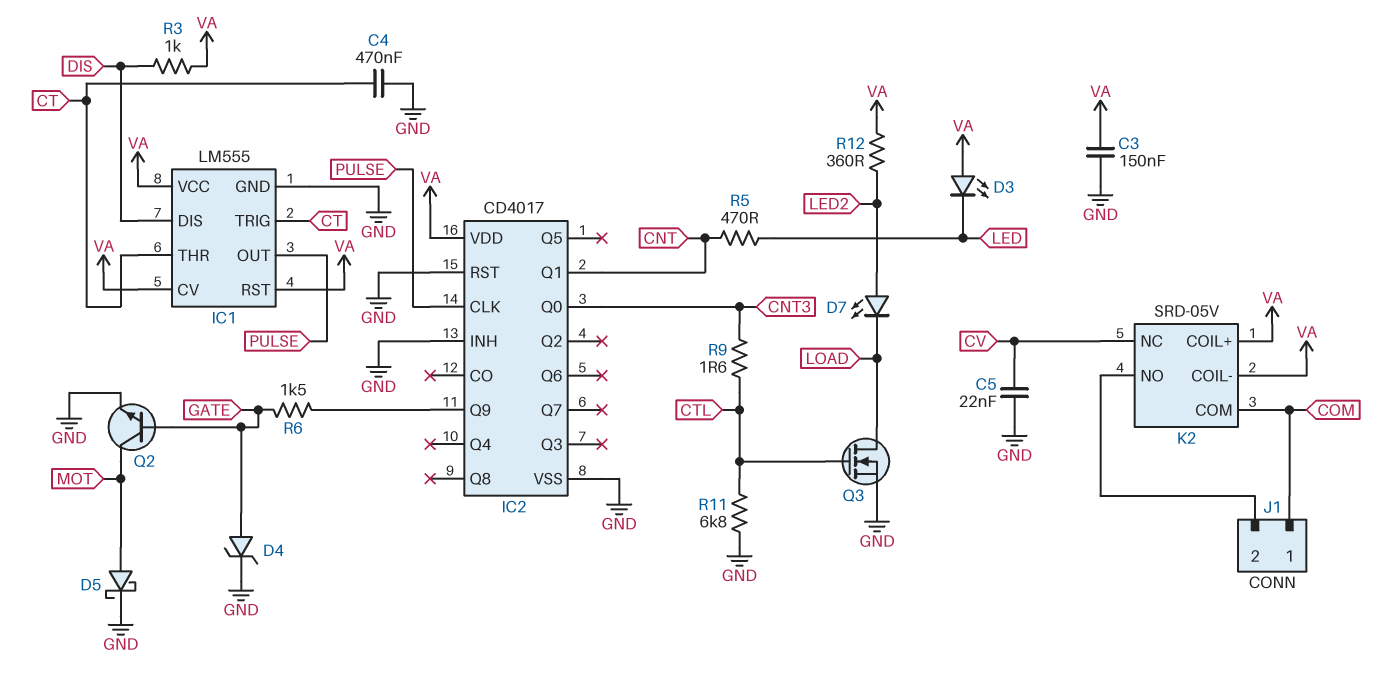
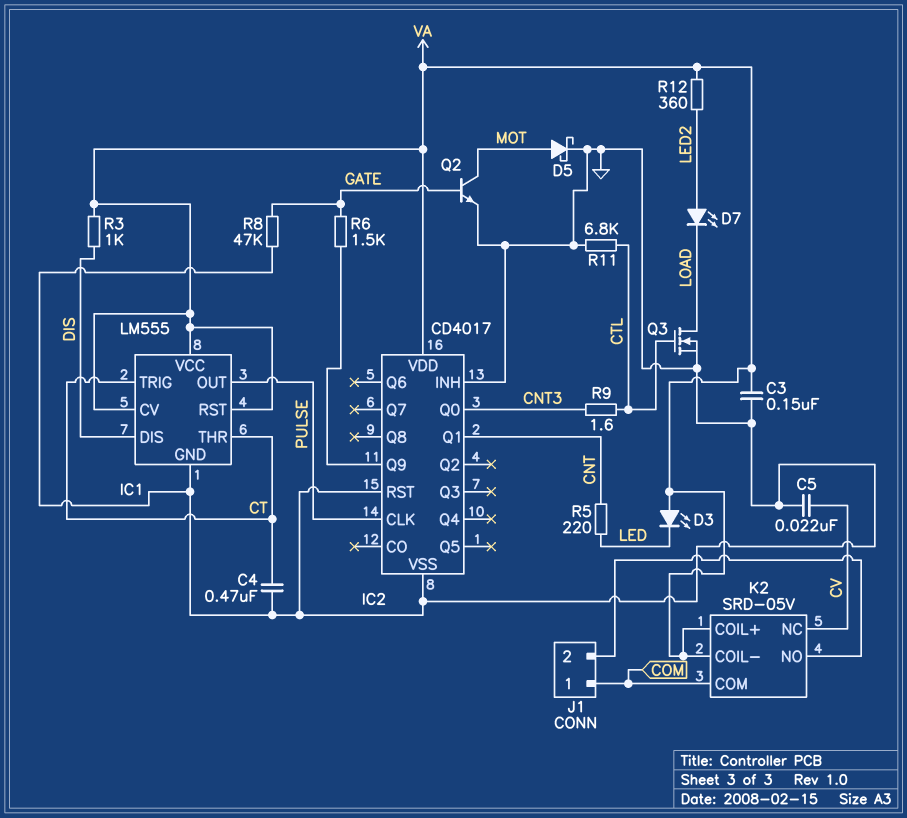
D4: zener (A GATE, K GND) -> none
R5: 470 (CNT, LED) -> 220 (CNT, LED)
R8: none -> 47k (GATE, GND)

